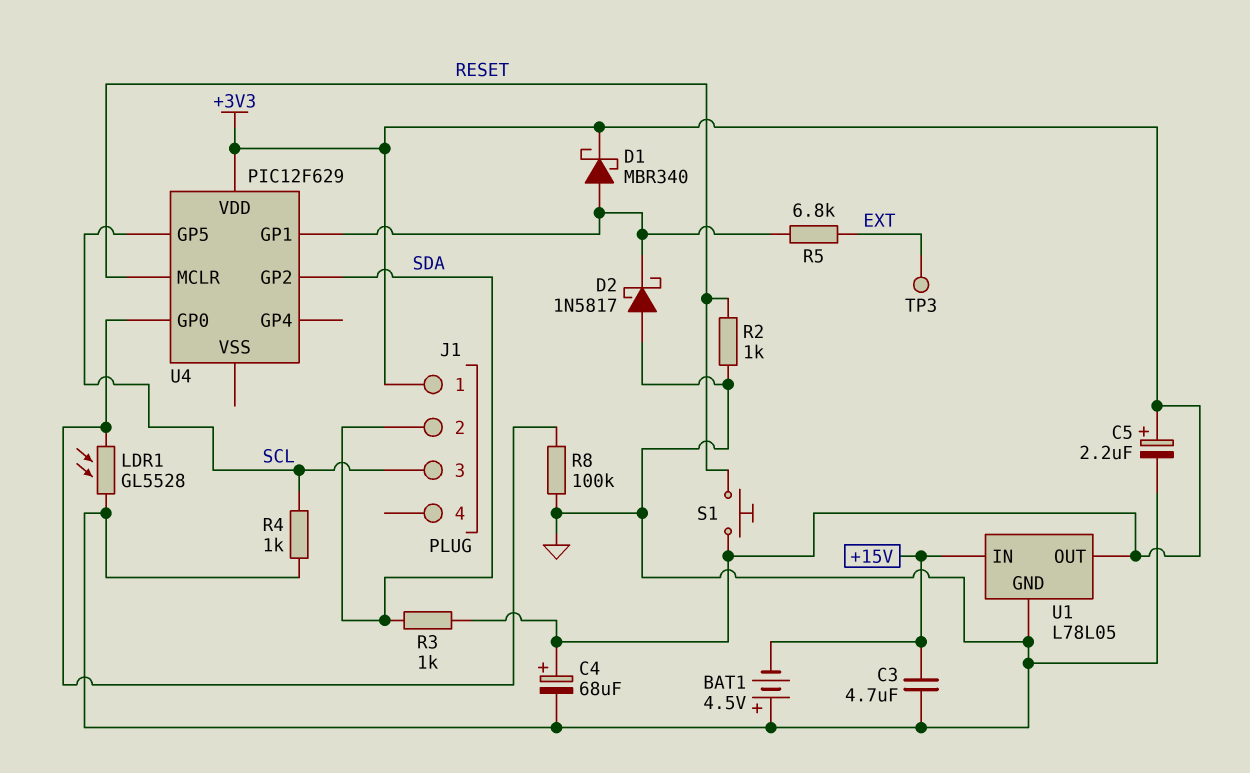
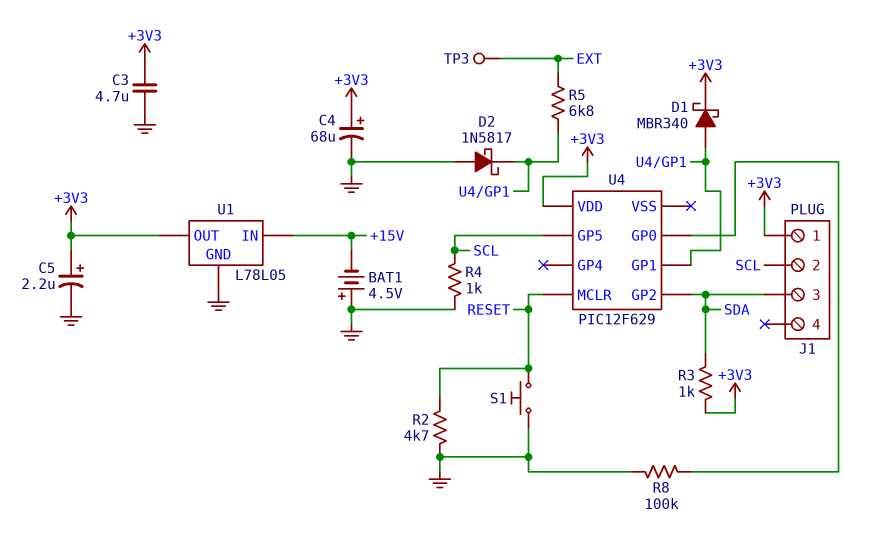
C3: 4.7uF (+15V, GND) -> 4.7uF (+3V3, GND)
J1 pin 2: SDA -> SCL
J1 pin 3: SCL -> SDA
LDR1: GL5528 (GND, U4/GP0) -> none
R2: 1k (GND, RESET) -> 4.7k (GND, RESET)
S1: button (+3V3, RESET) -> button (GND, RESET)

